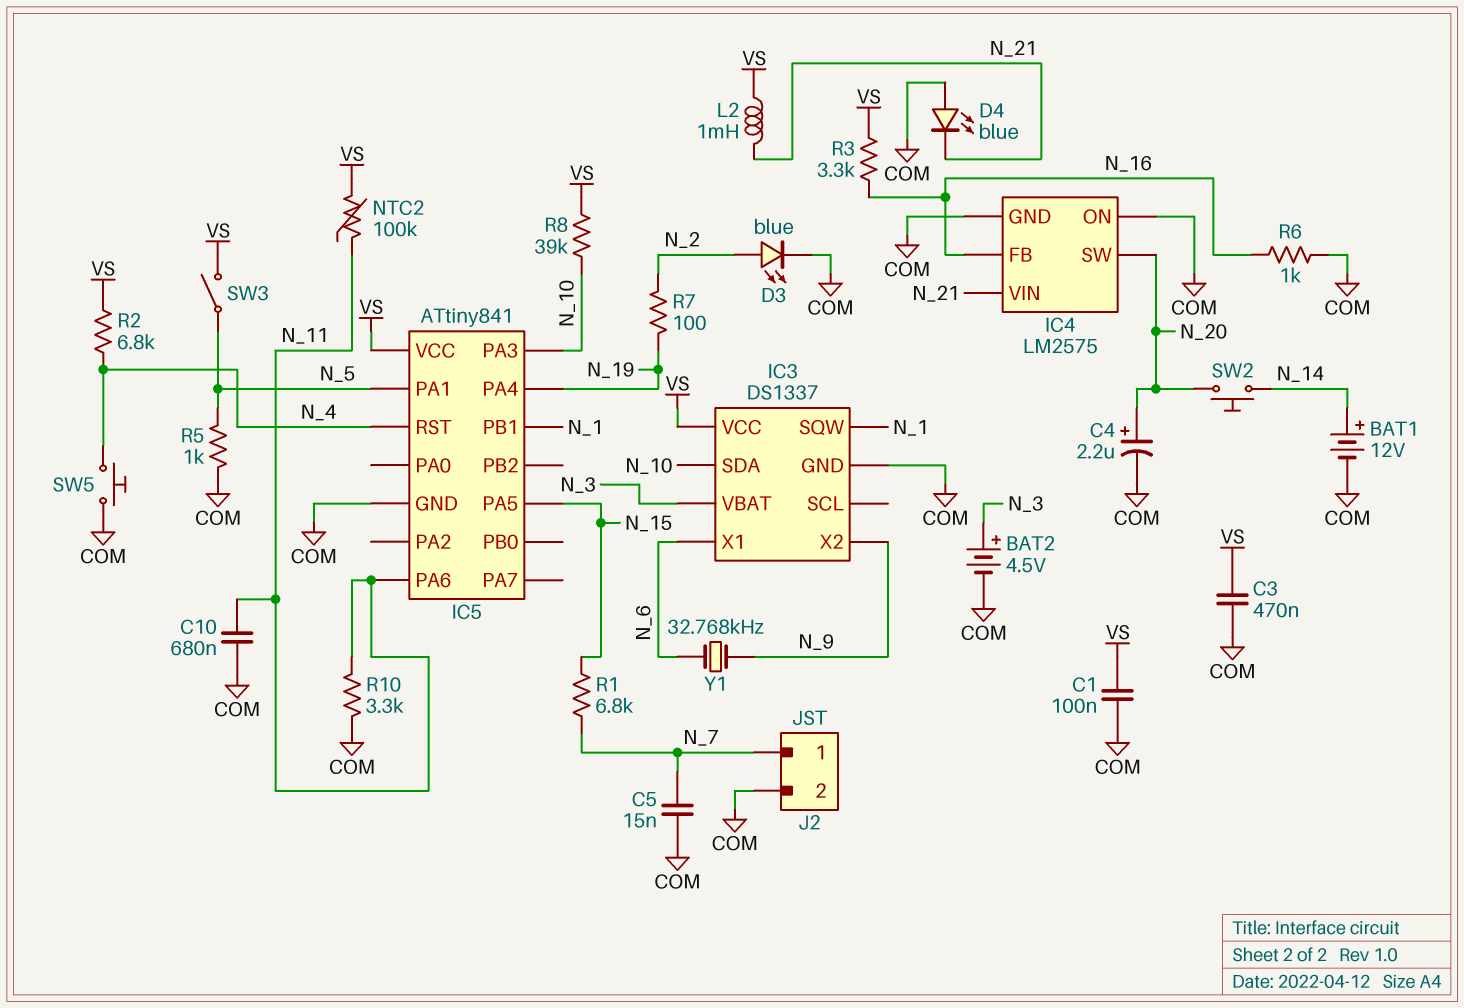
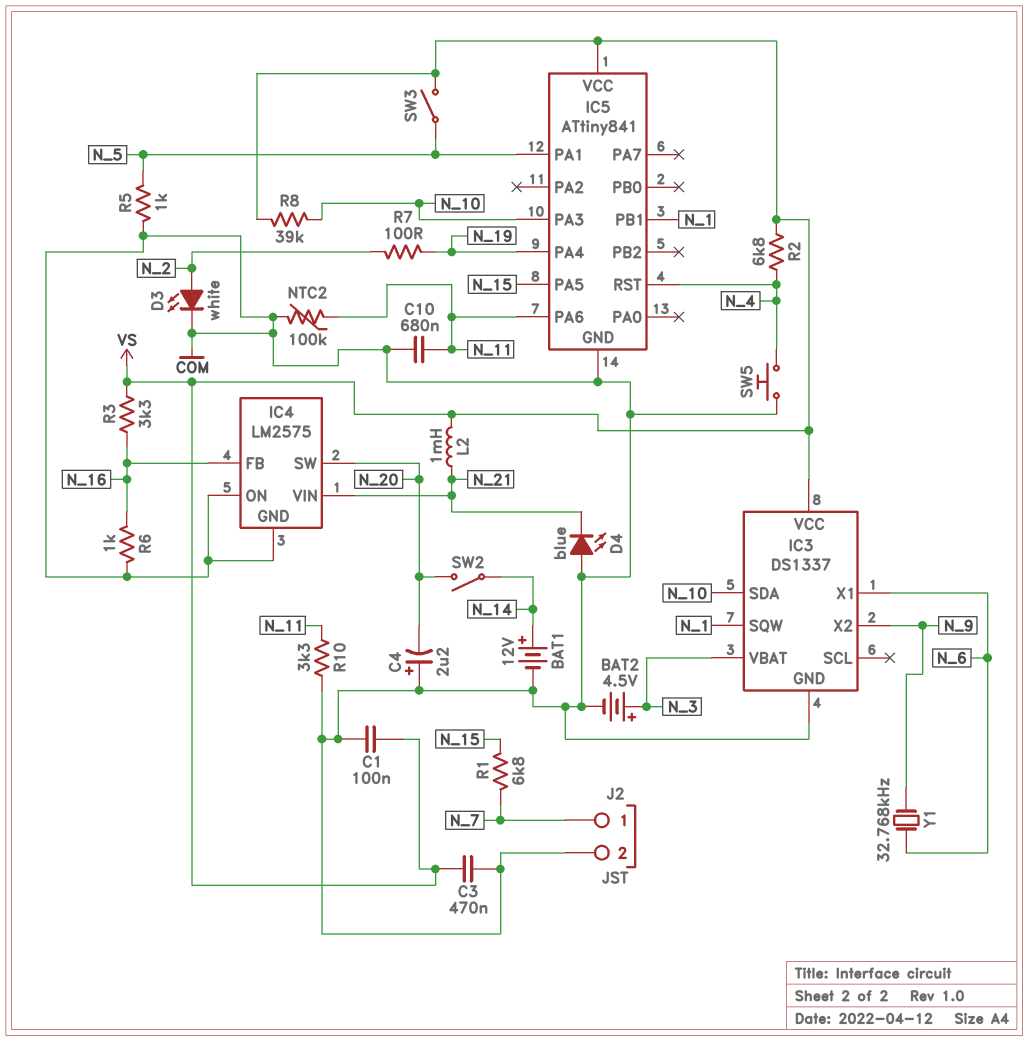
C4: 2.2uF (plus N_20, minus COM) -> 2.2uF (plus COM, minus N_20)
C5: 15nF (COM, N_7) -> none
D3: LED blue (A N_2, K COM) -> LED white (A N_2, K COM)
NTC2: 100k (N_11, VS) -> 100k (COM, N_11)
SW2: button (N_14, N_20) -> switch (N_14, N_20)

